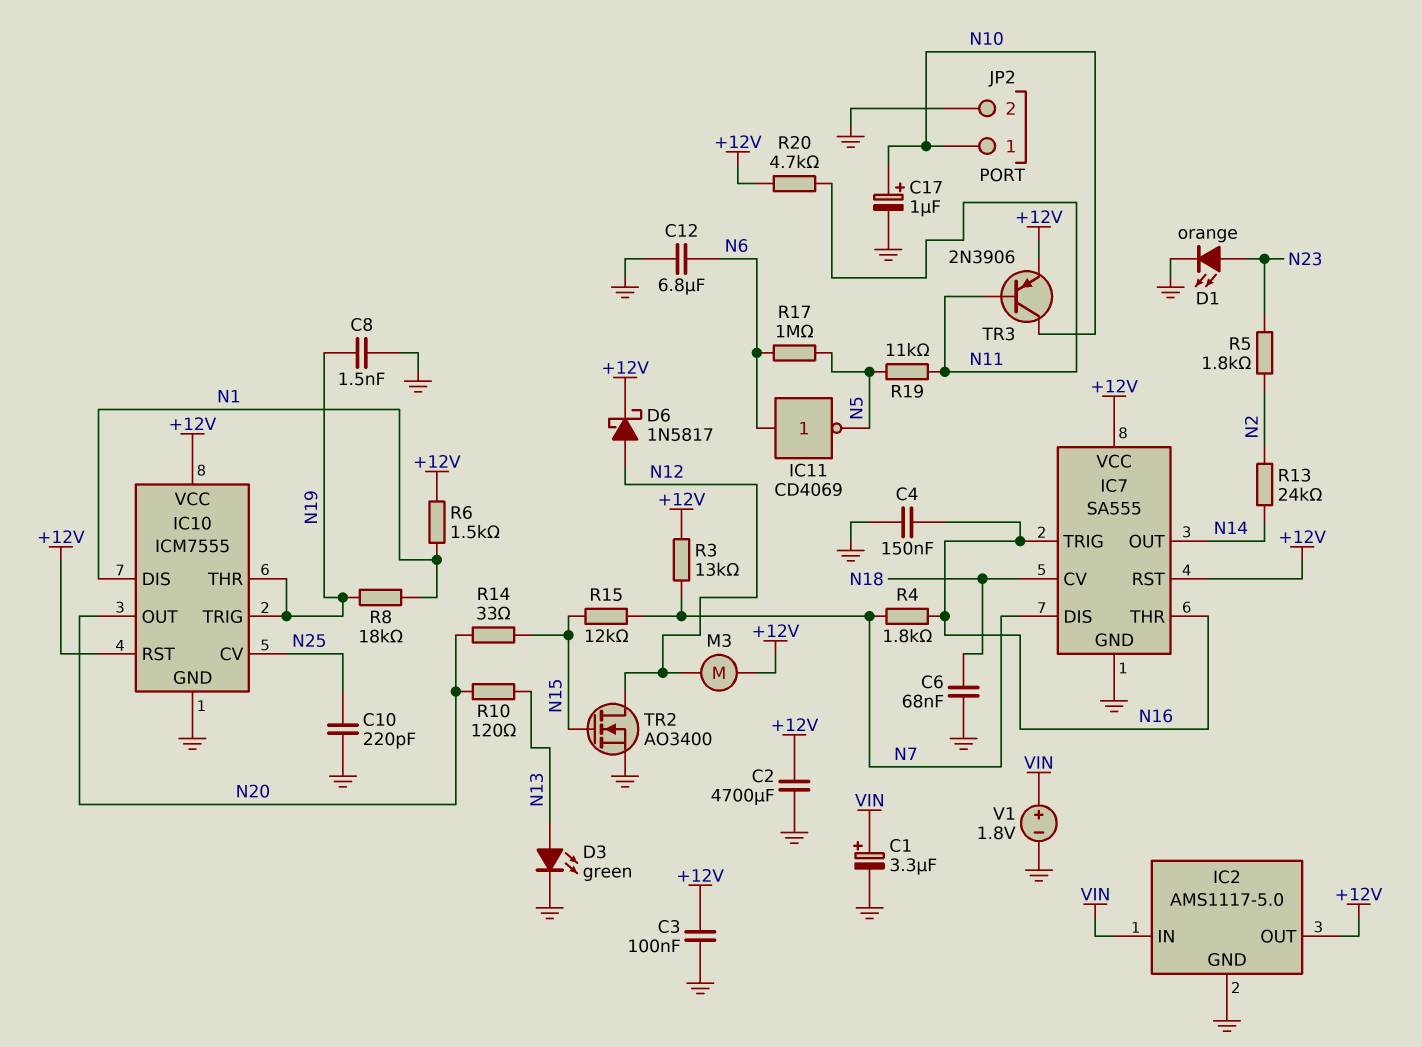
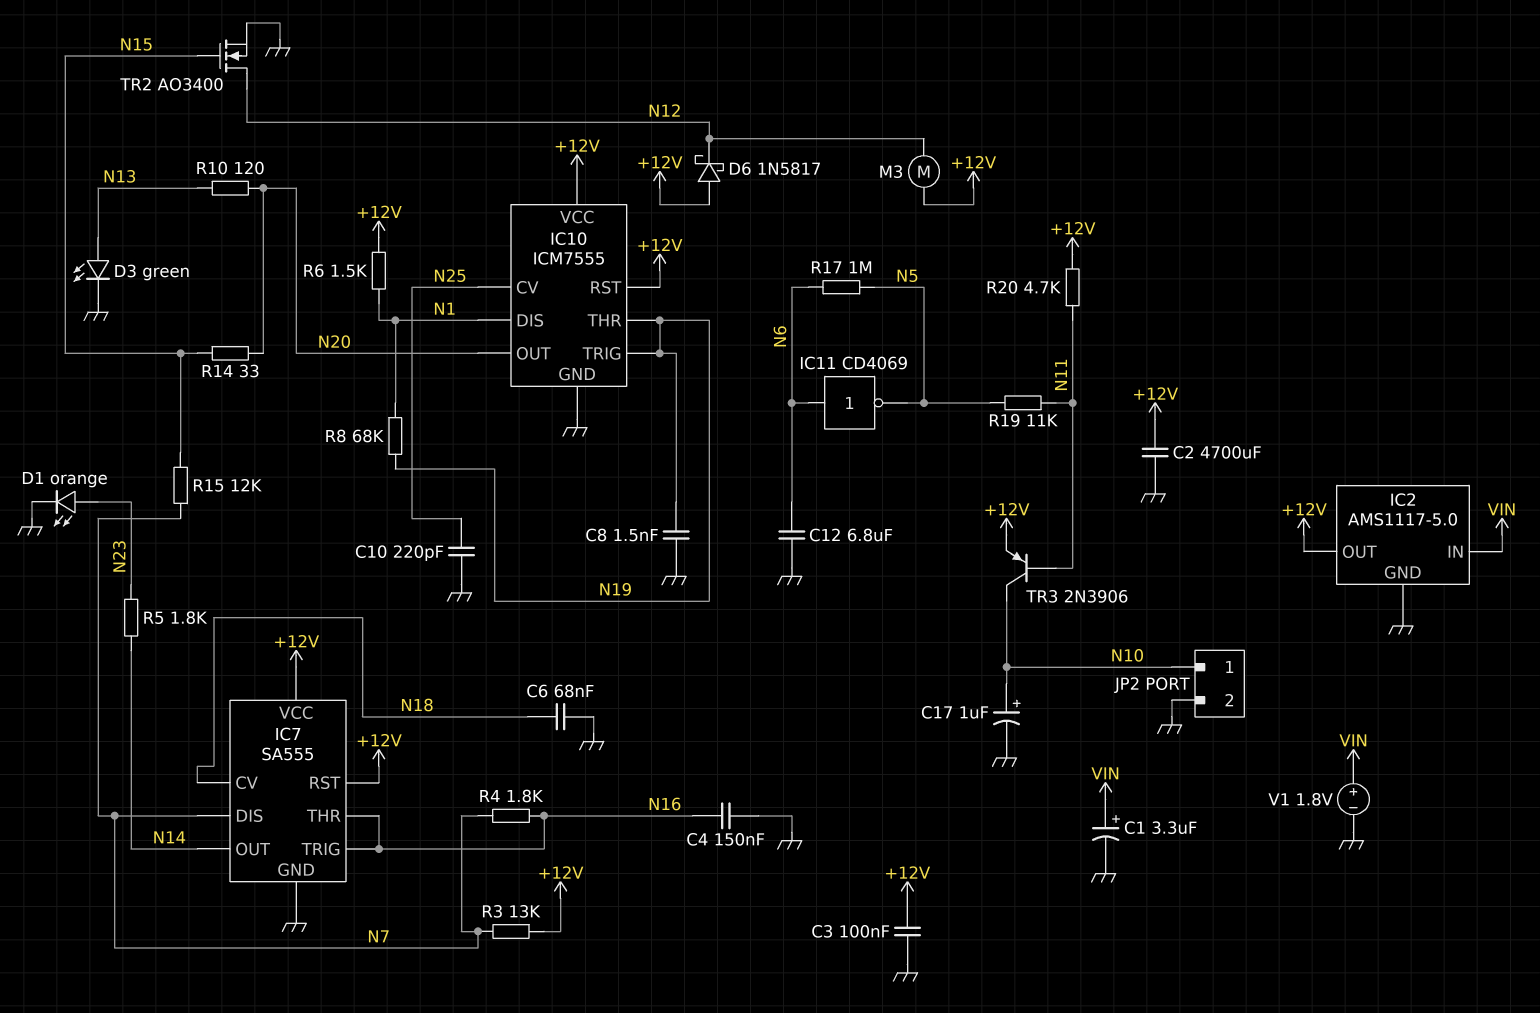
D6: schottky 1N5817 (A N12, K +12V) -> schottky 1N5817 (A +12V, K N12)
R5: 1.8k (N2, N23) -> 1.8k (N14, N23)
R8: 18k (N1, N19) -> 68k (N1, N19)
R13: 24k (N2, N14) -> none

